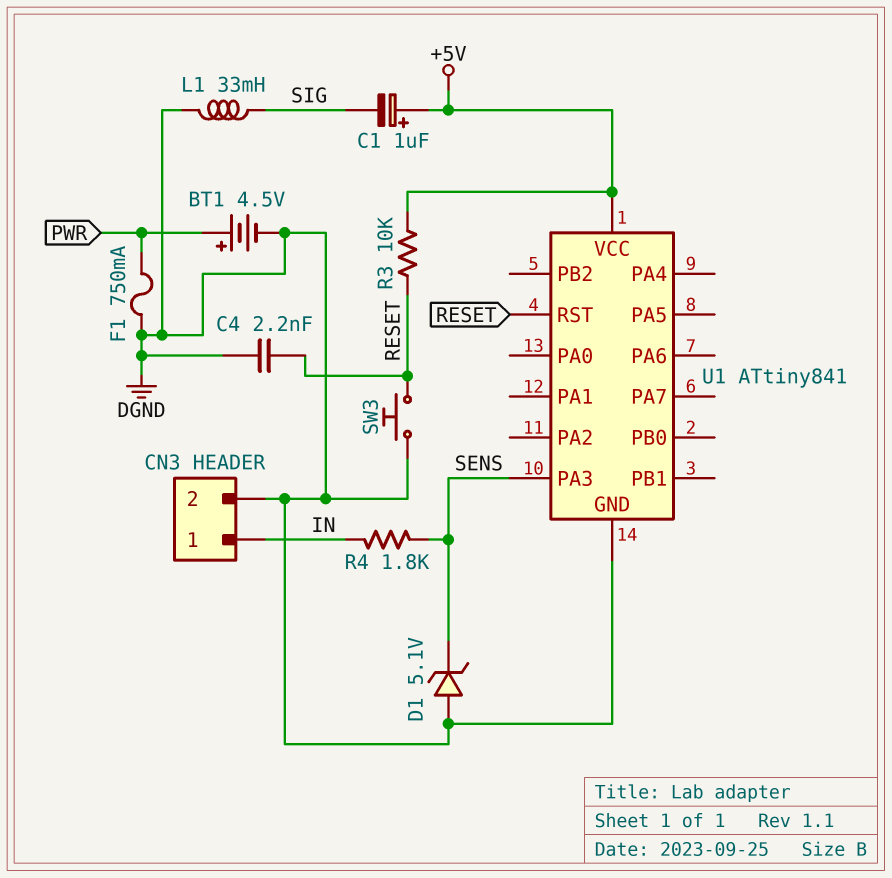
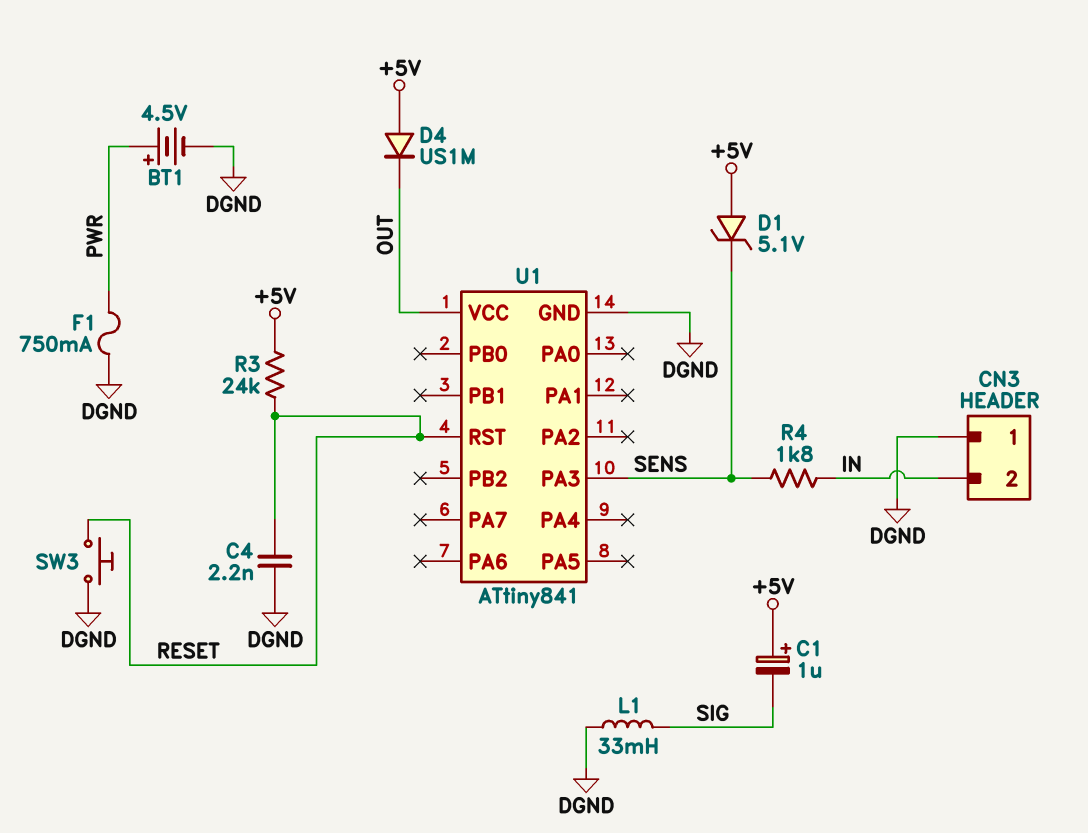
CN3 pin 1: IN -> DGND
CN3 pin 2: DGND -> IN
D1: zener 5.1V (A DGND, K SENS) -> zener 5.1V (A +5V, K SENS)
D4: none -> diode US1M (A +5V, K OUT)
R3: 10k (+5V, RESET) -> 24k (+5V, RESET)
U1 pin VCC: +5V -> OUT

